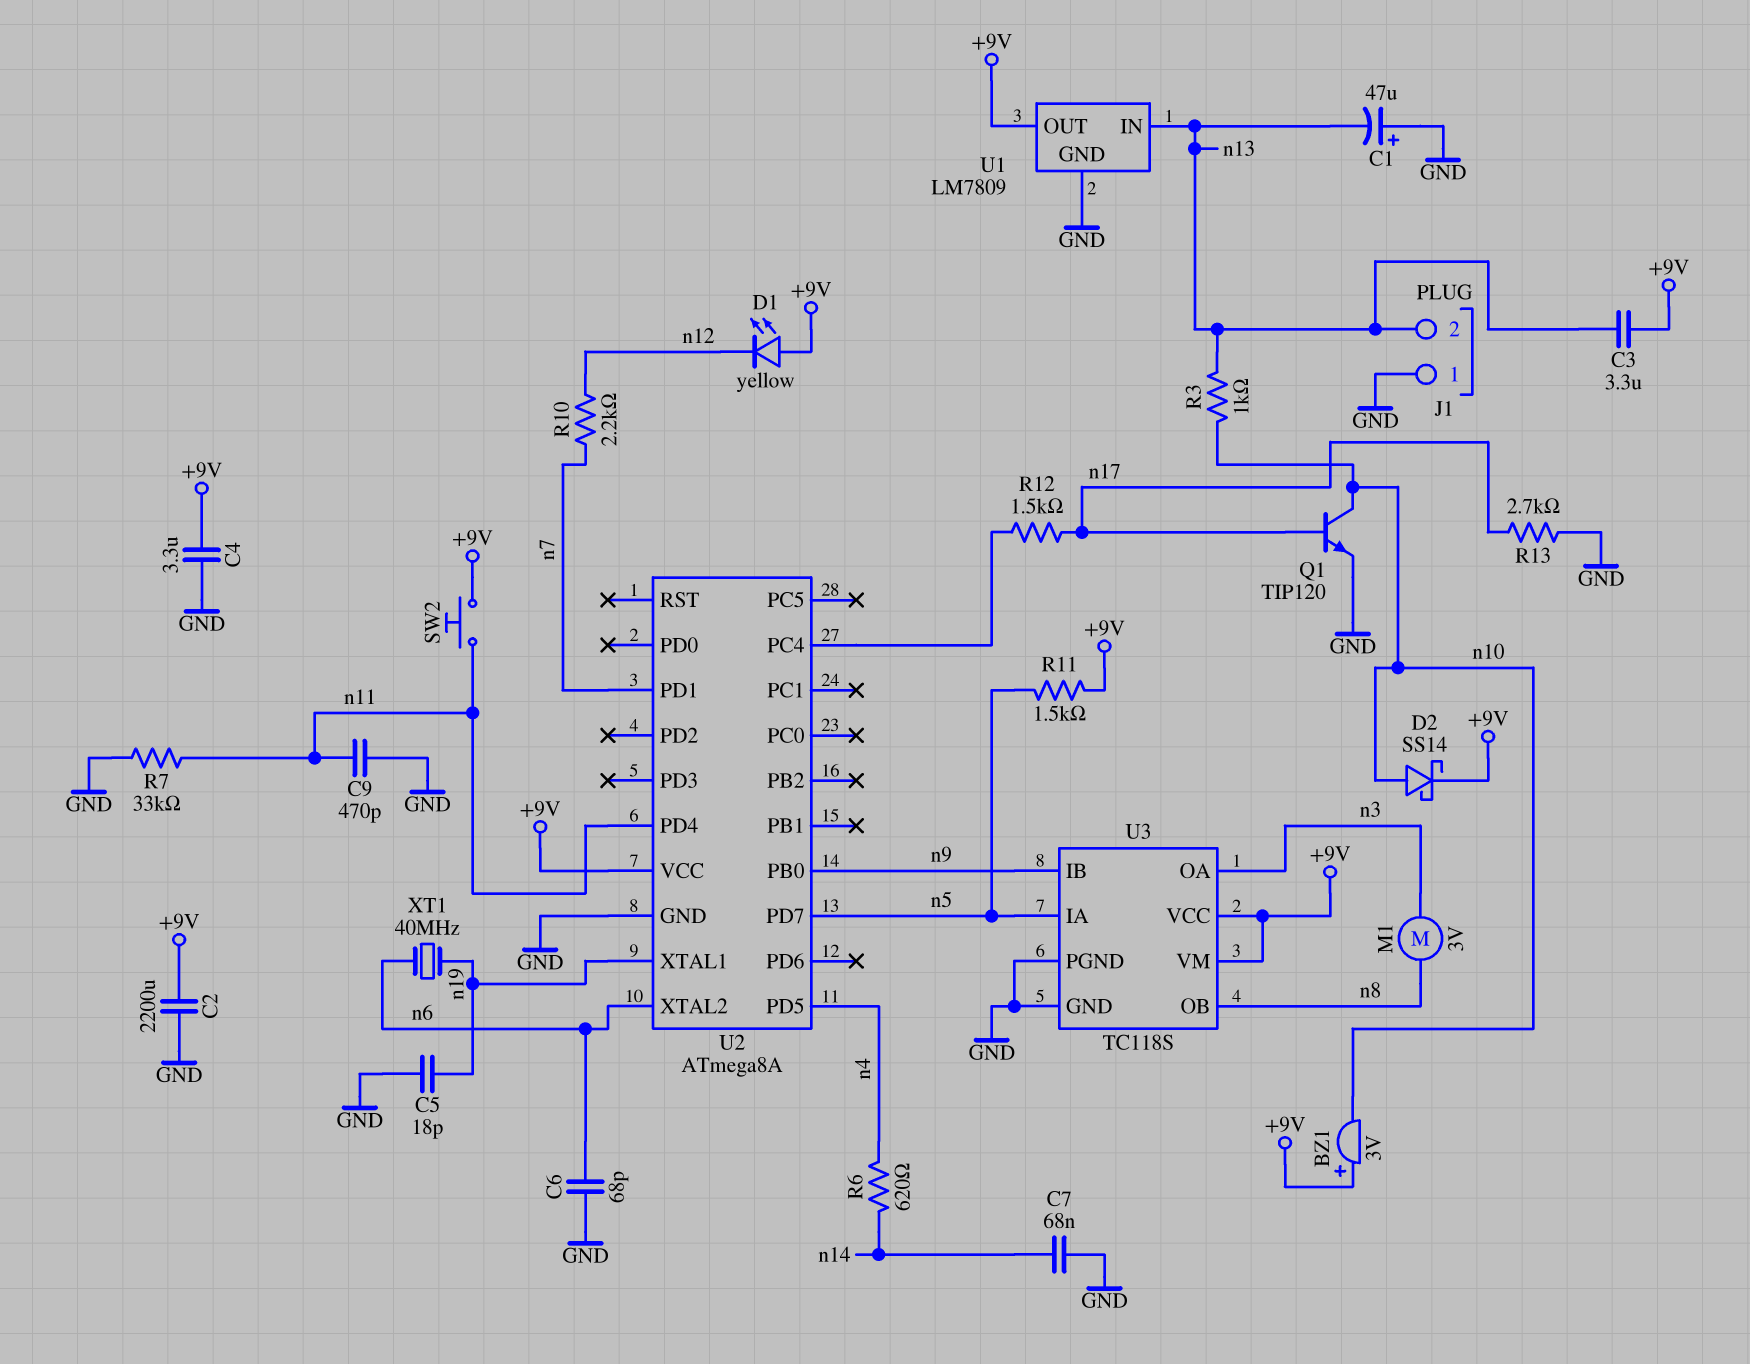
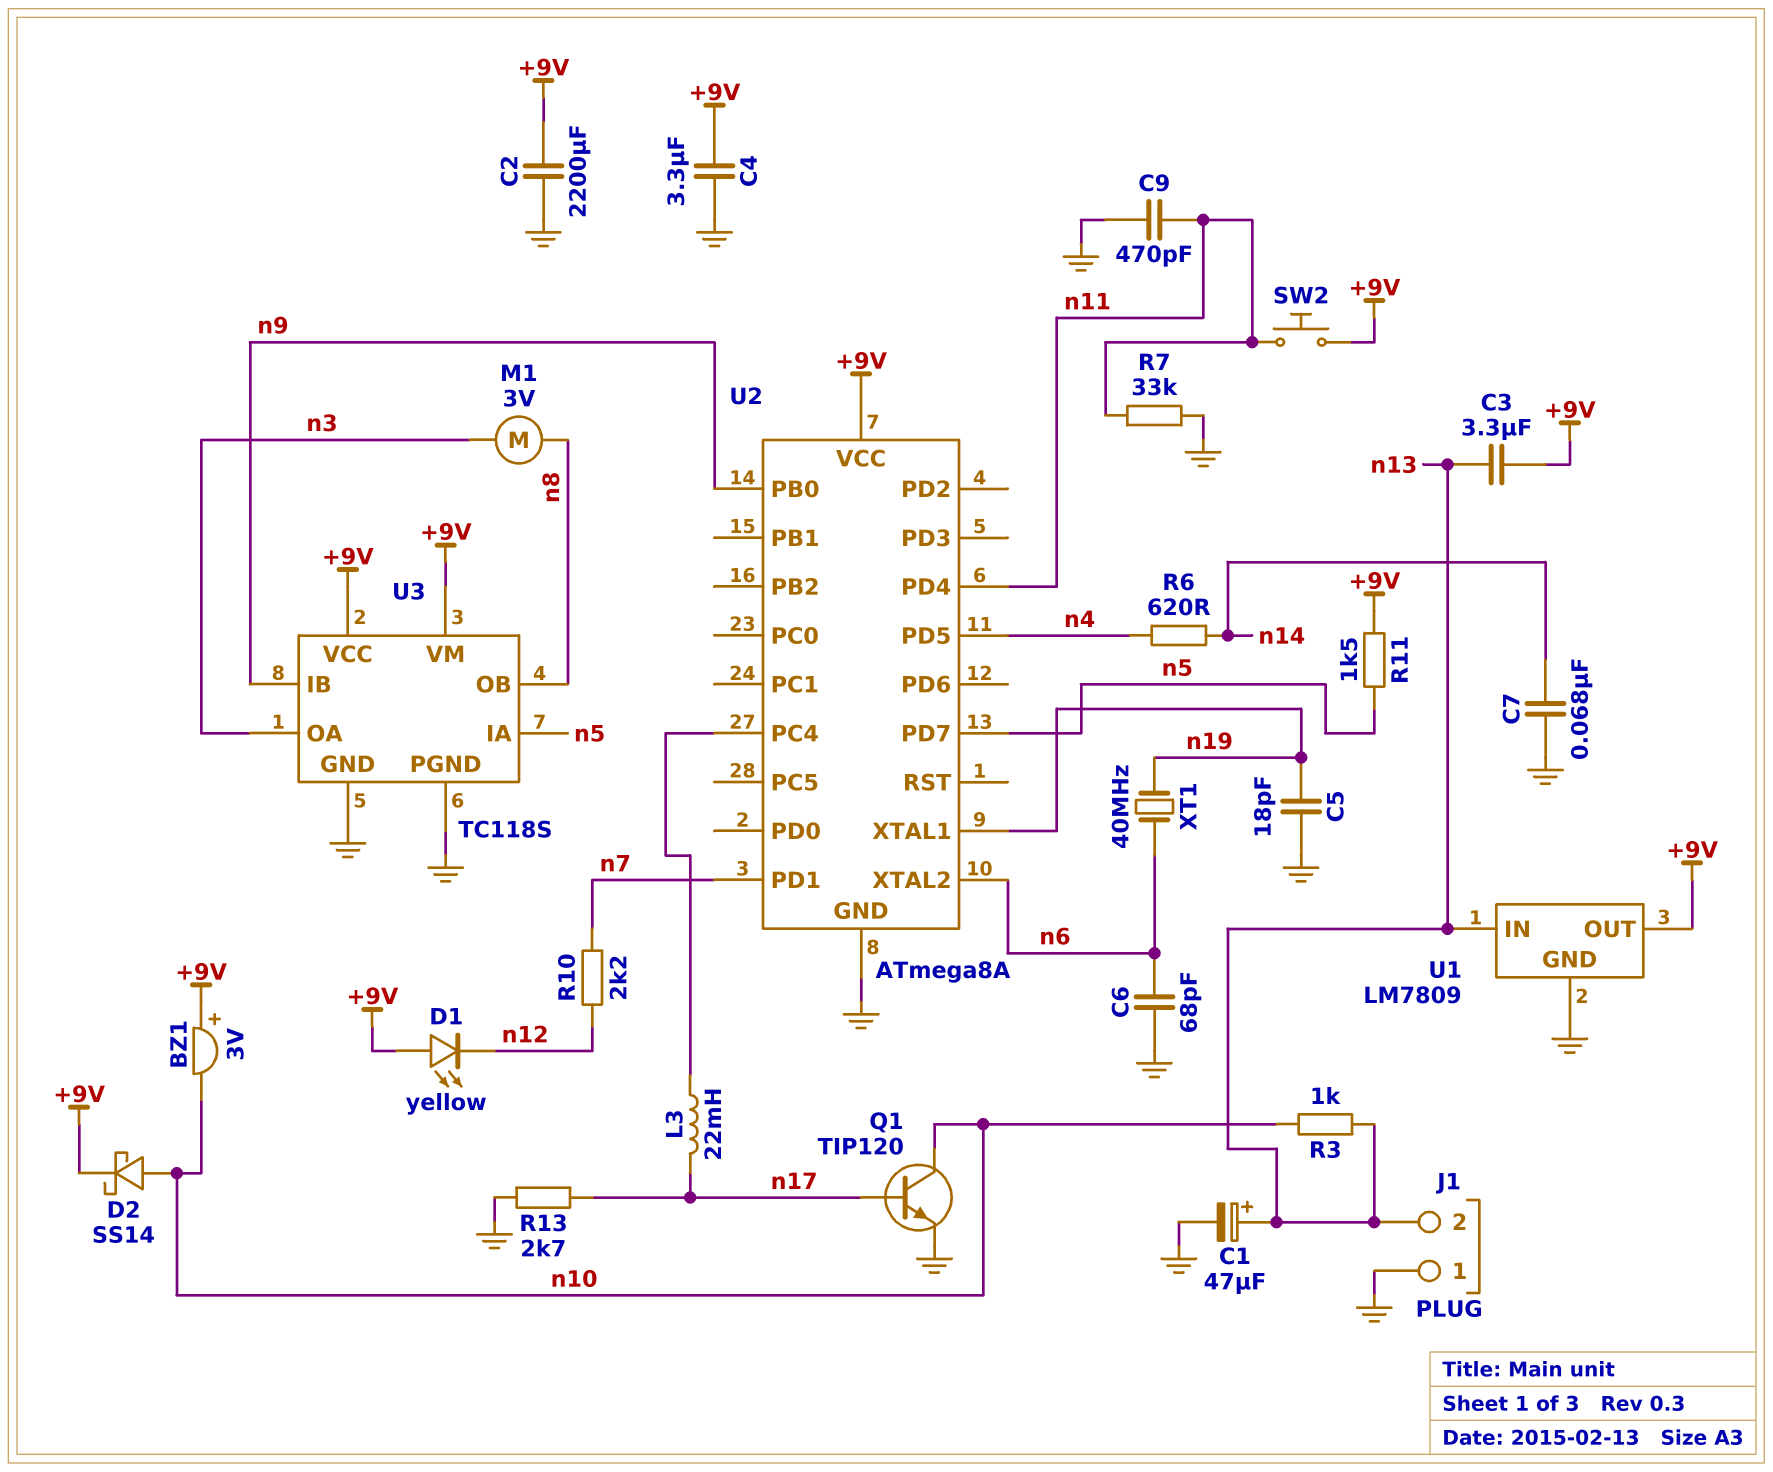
C1: 47uF (plus GND, minus n13) -> 47uF (plus n13, minus GND)
L3: none -> 22mH (U2/PC4, n17)
R12: 1.5k (U2/PC4, n17) -> none

